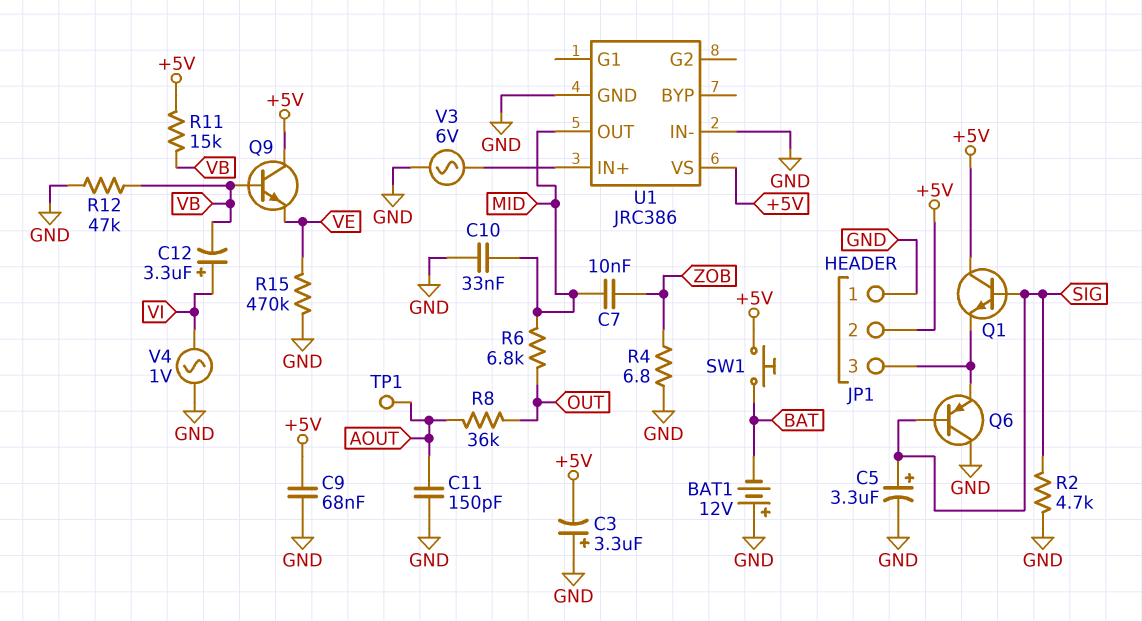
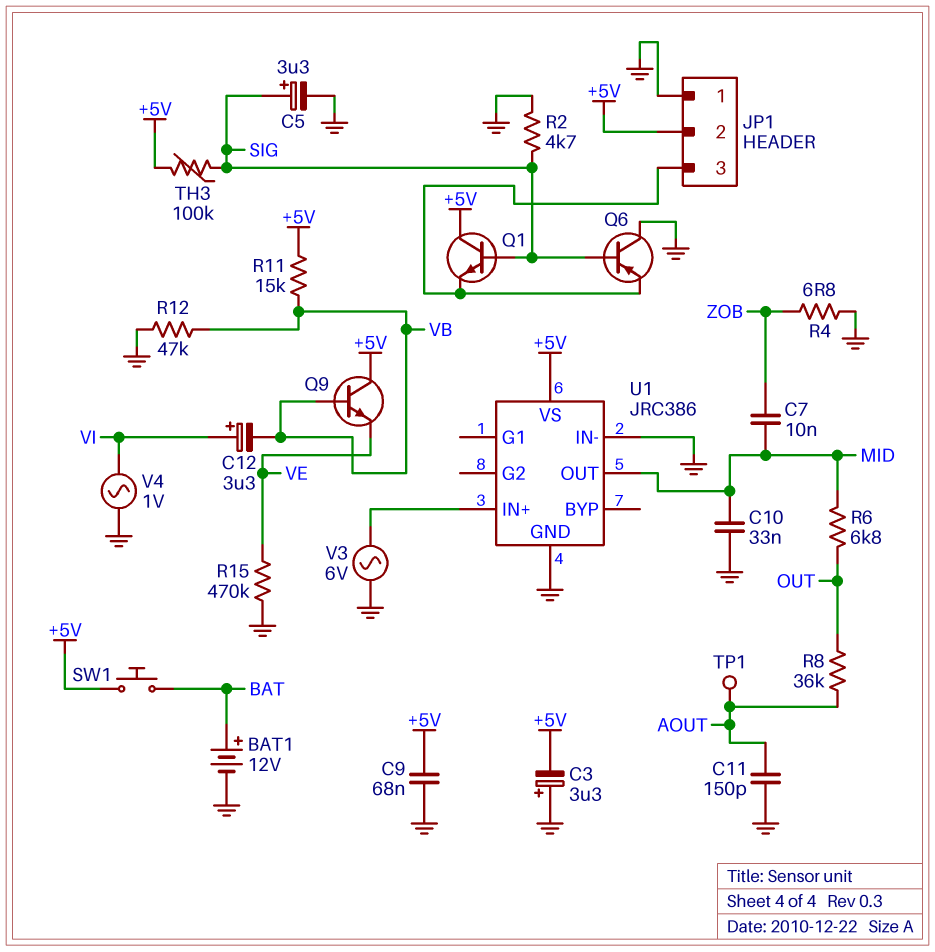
BAT1: 12V (plus GND, minus BAT) -> 12V (plus BAT, minus GND)
TH3: none -> 100k (+5V, SIG)

